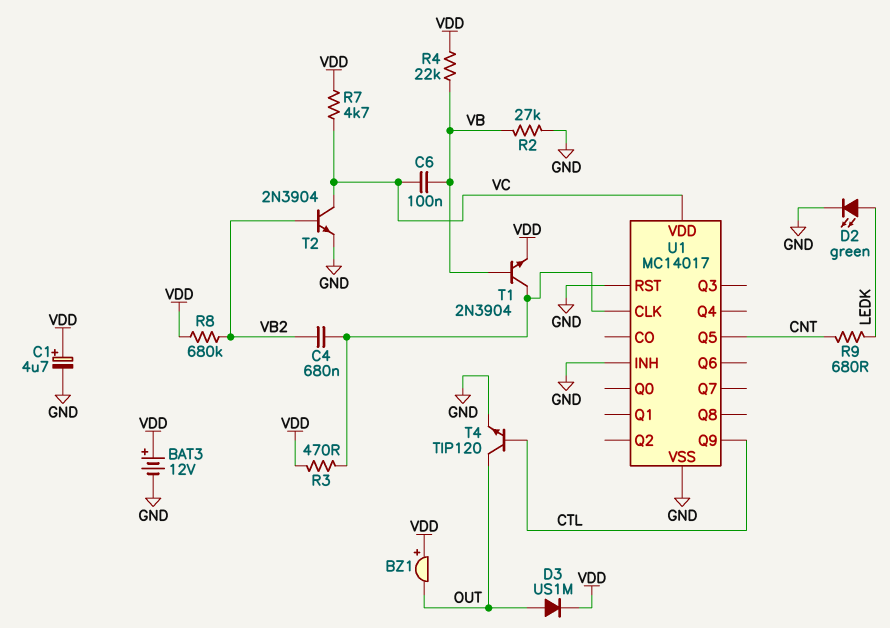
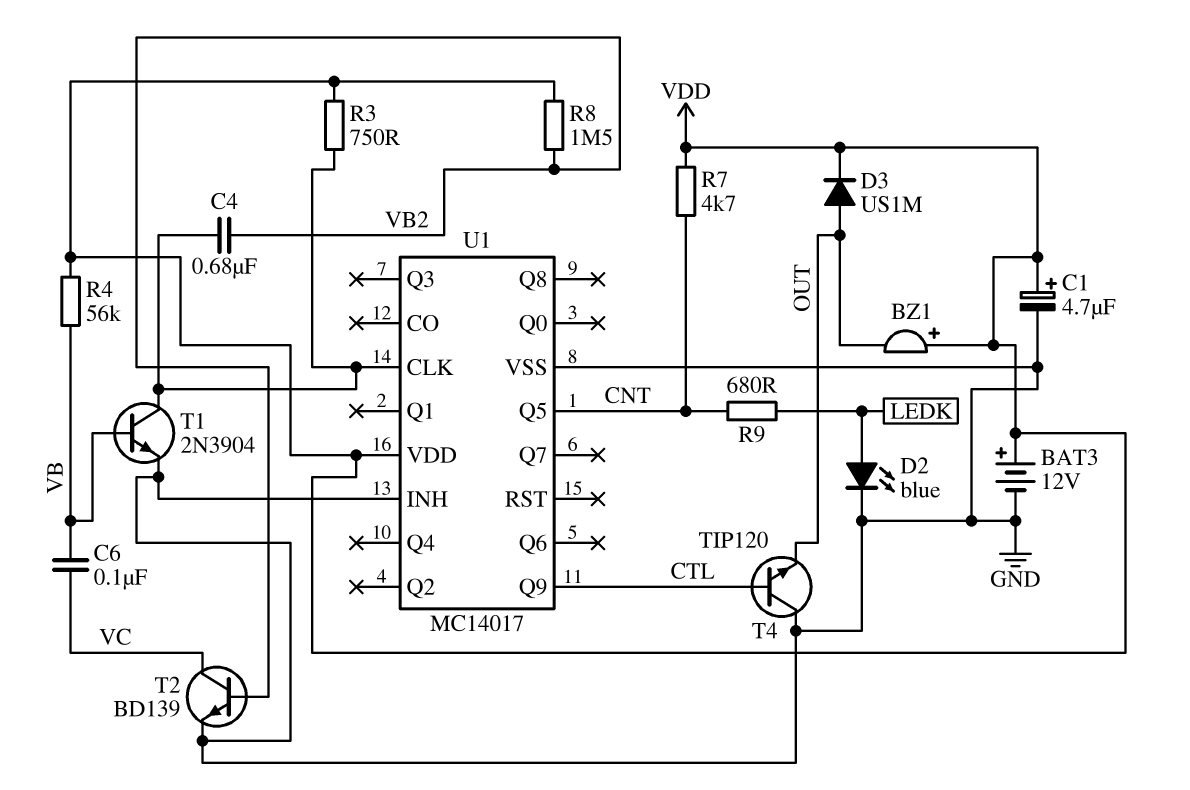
D2: LED green (A LEDK, K GND) -> LED blue (A LEDK, K GND)
R2: 27k (GND, VB) -> none
R3: 470 (U1/CLK, VDD) -> 750 (U1/CLK, VDD)
R4: 22k (VB, VDD) -> 56k (VB, VDD)
R7: 4.7k (VC, VDD) -> 4.7k (CNT, VDD)
R8: 680k (VB2, VDD) -> 1.5M (VB2, VDD)
T1: NPN 2N3904 (B VB, C U1/CLK, E VDD) -> NPN 2N3904 (B VB, C U1/CLK, E GND)
T2: NPN 2N3904 (B VB2, C VC, E GND) -> NPN BD139 (B VB2, C VC, E GND)
T4: NPN TIP120 (B CTL, C OUT, E GND) -> NPN TIP120 (B CTL, C GND, E OUT)
U1 pin RST: GND -> none
U1 pin VDD: VC -> VDD

